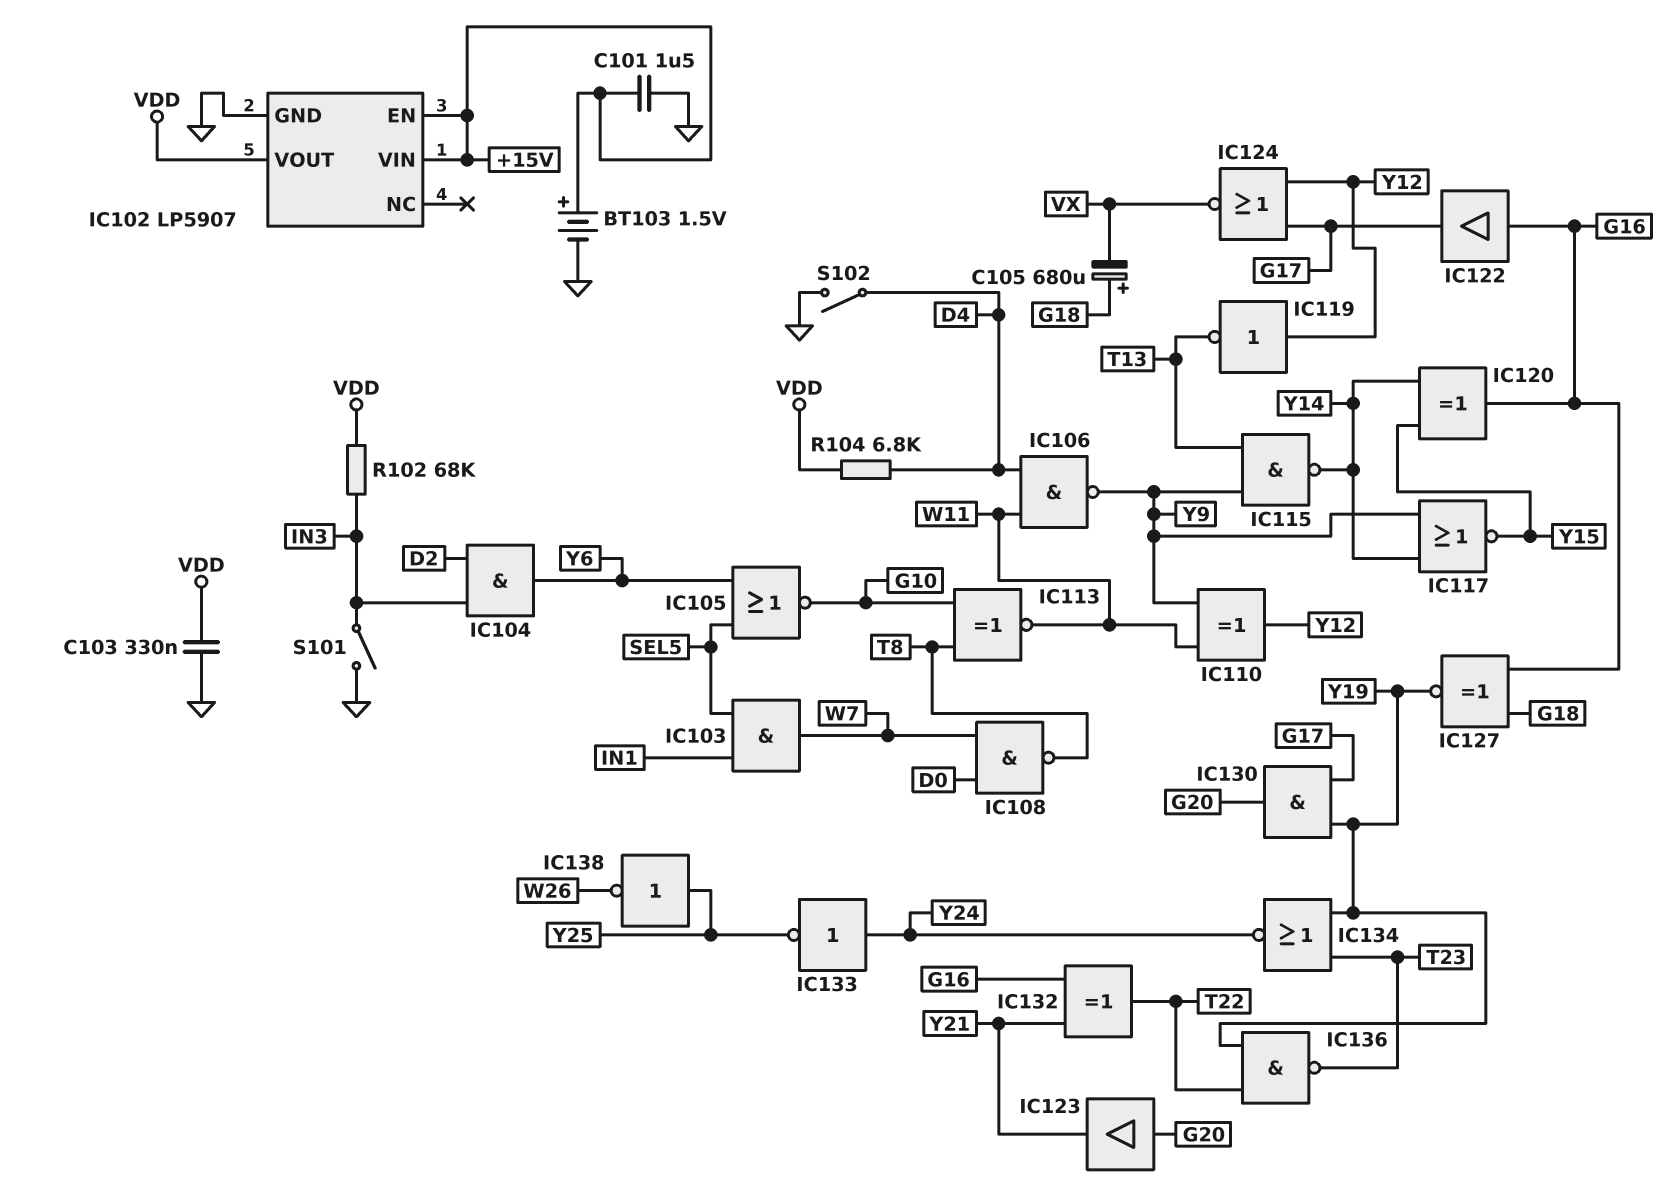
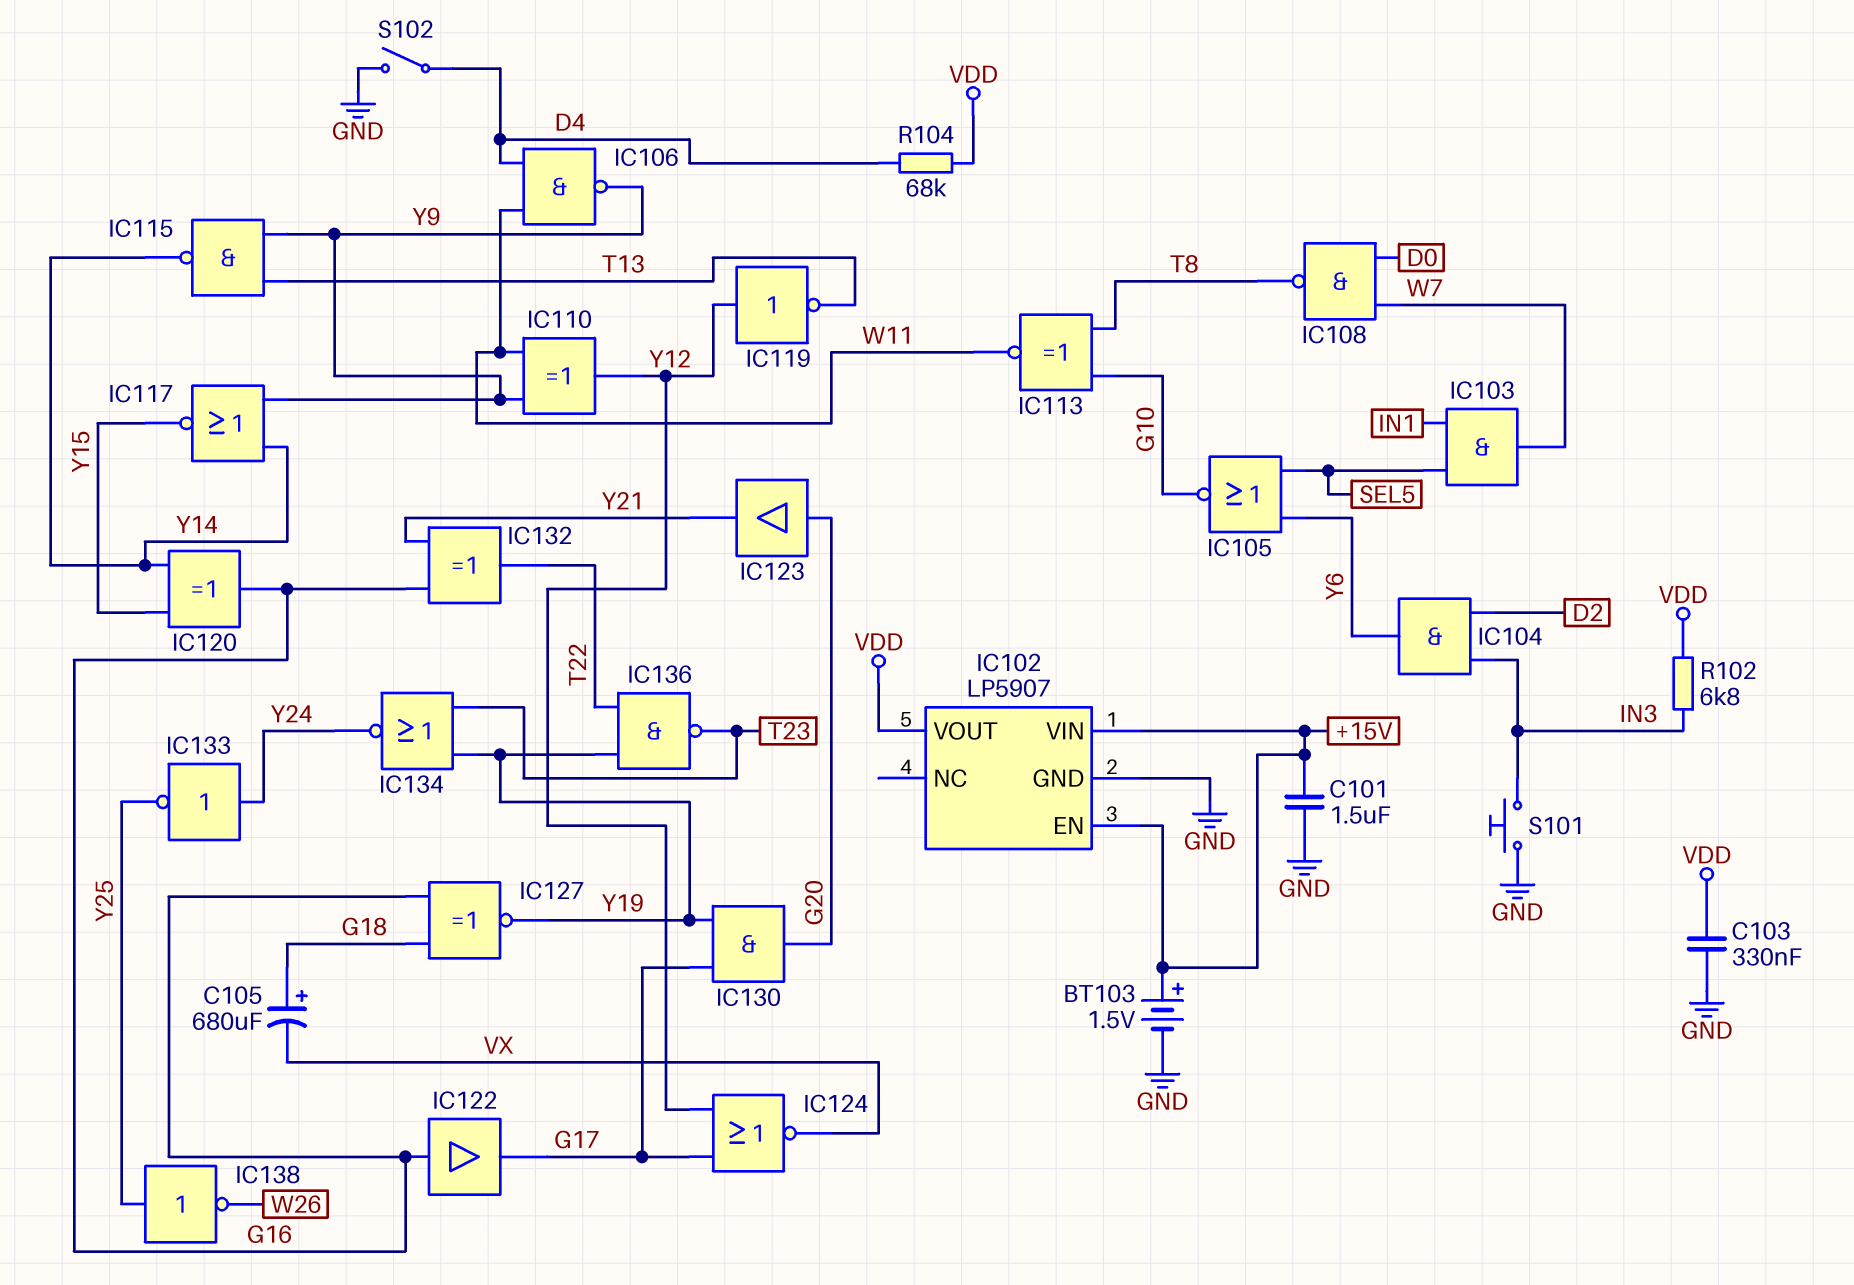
R102: 68k (IN3, VDD) -> 6.8k (IN3, VDD)
R104: 6.8k (D4, VDD) -> 68k (D4, VDD)
S101: switch (GND, IN3) -> button (GND, IN3)

